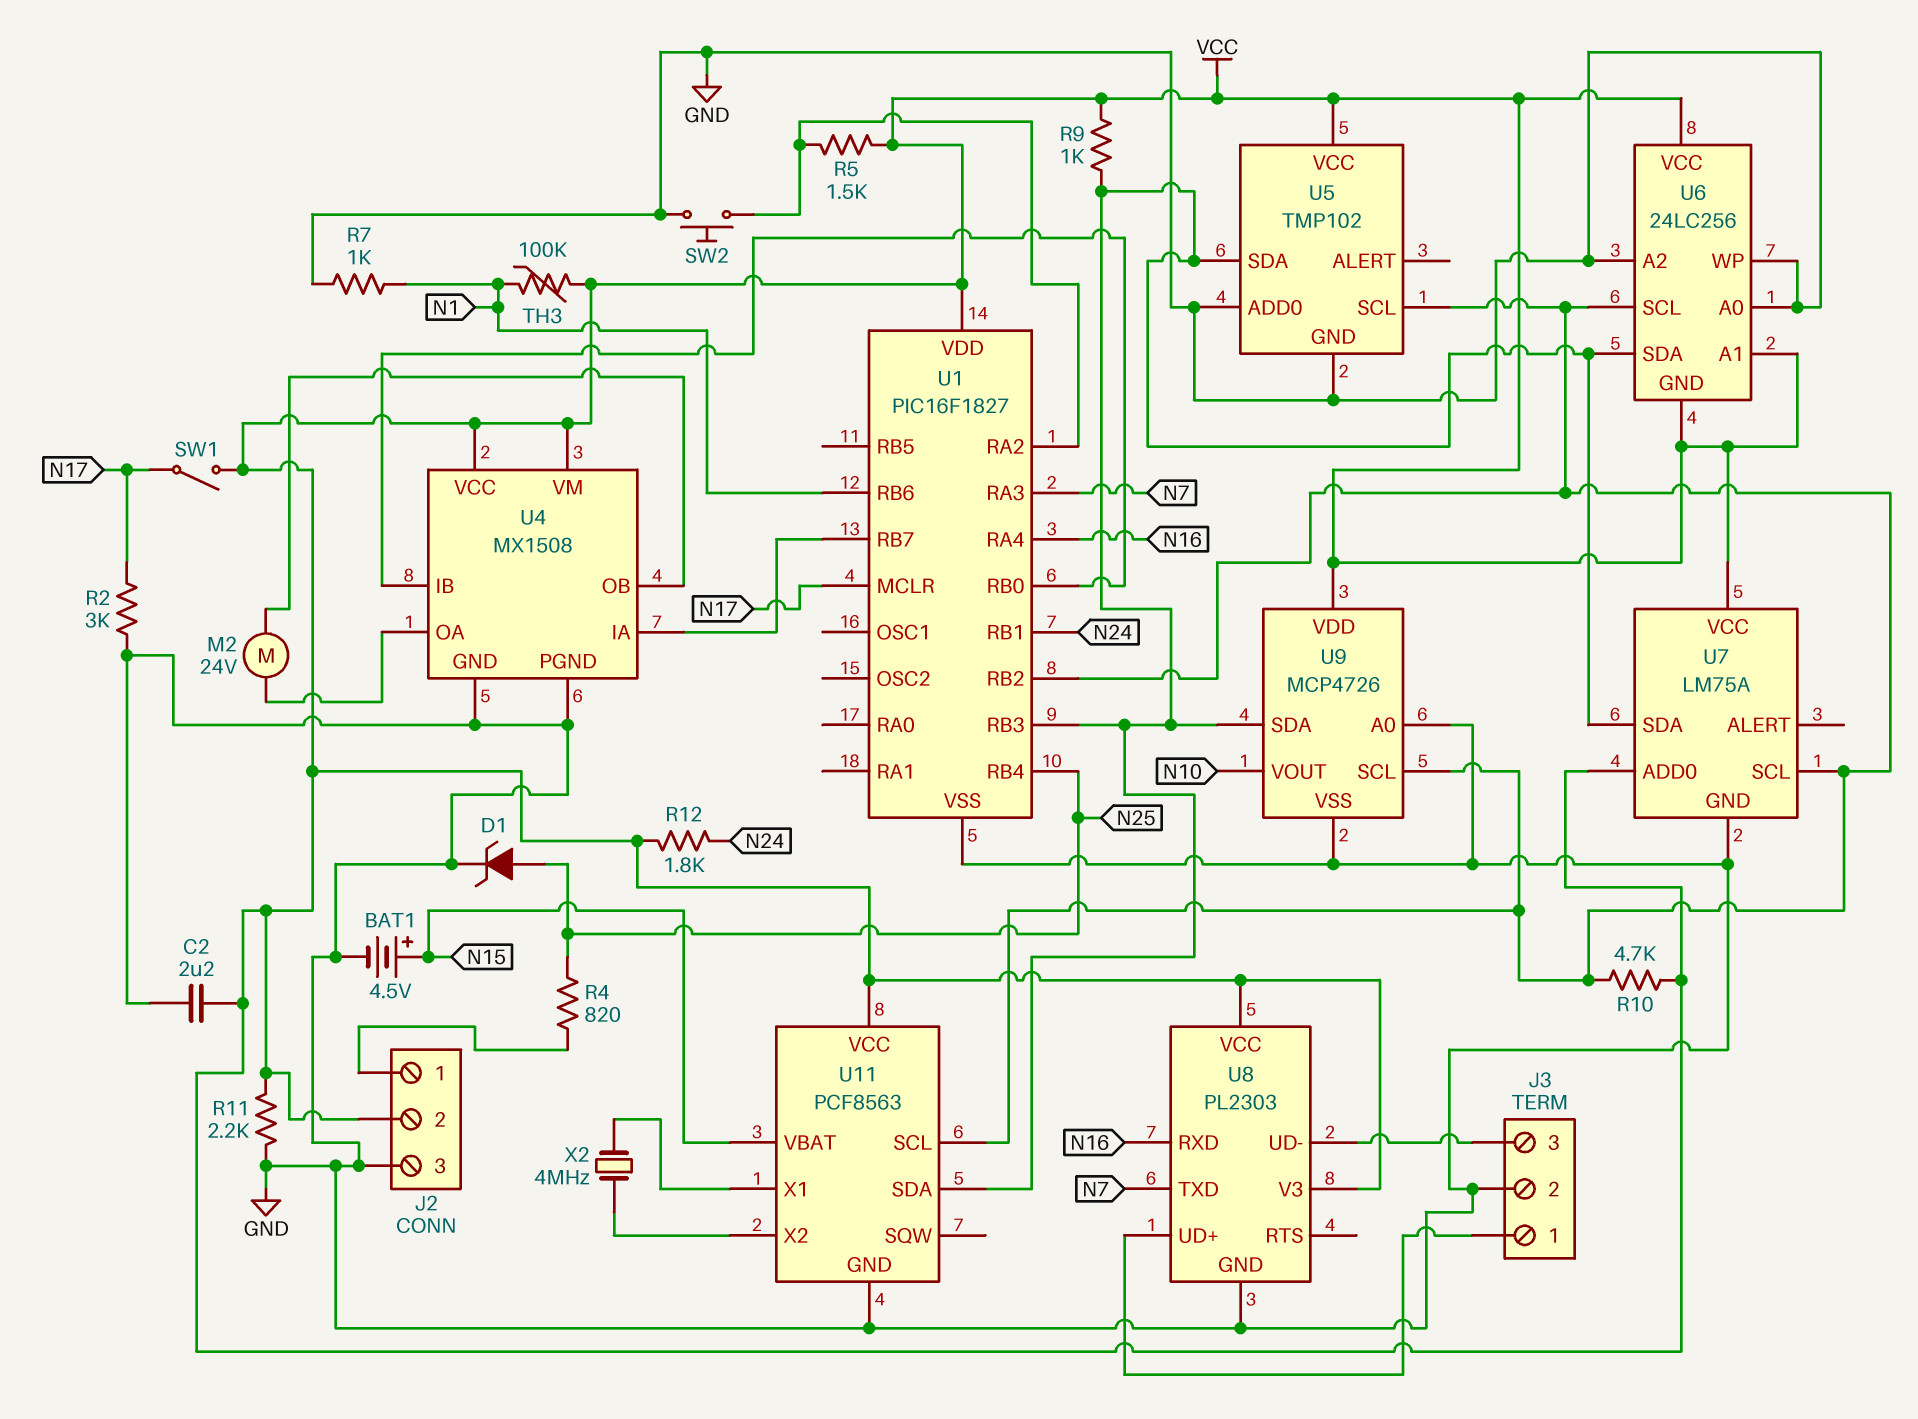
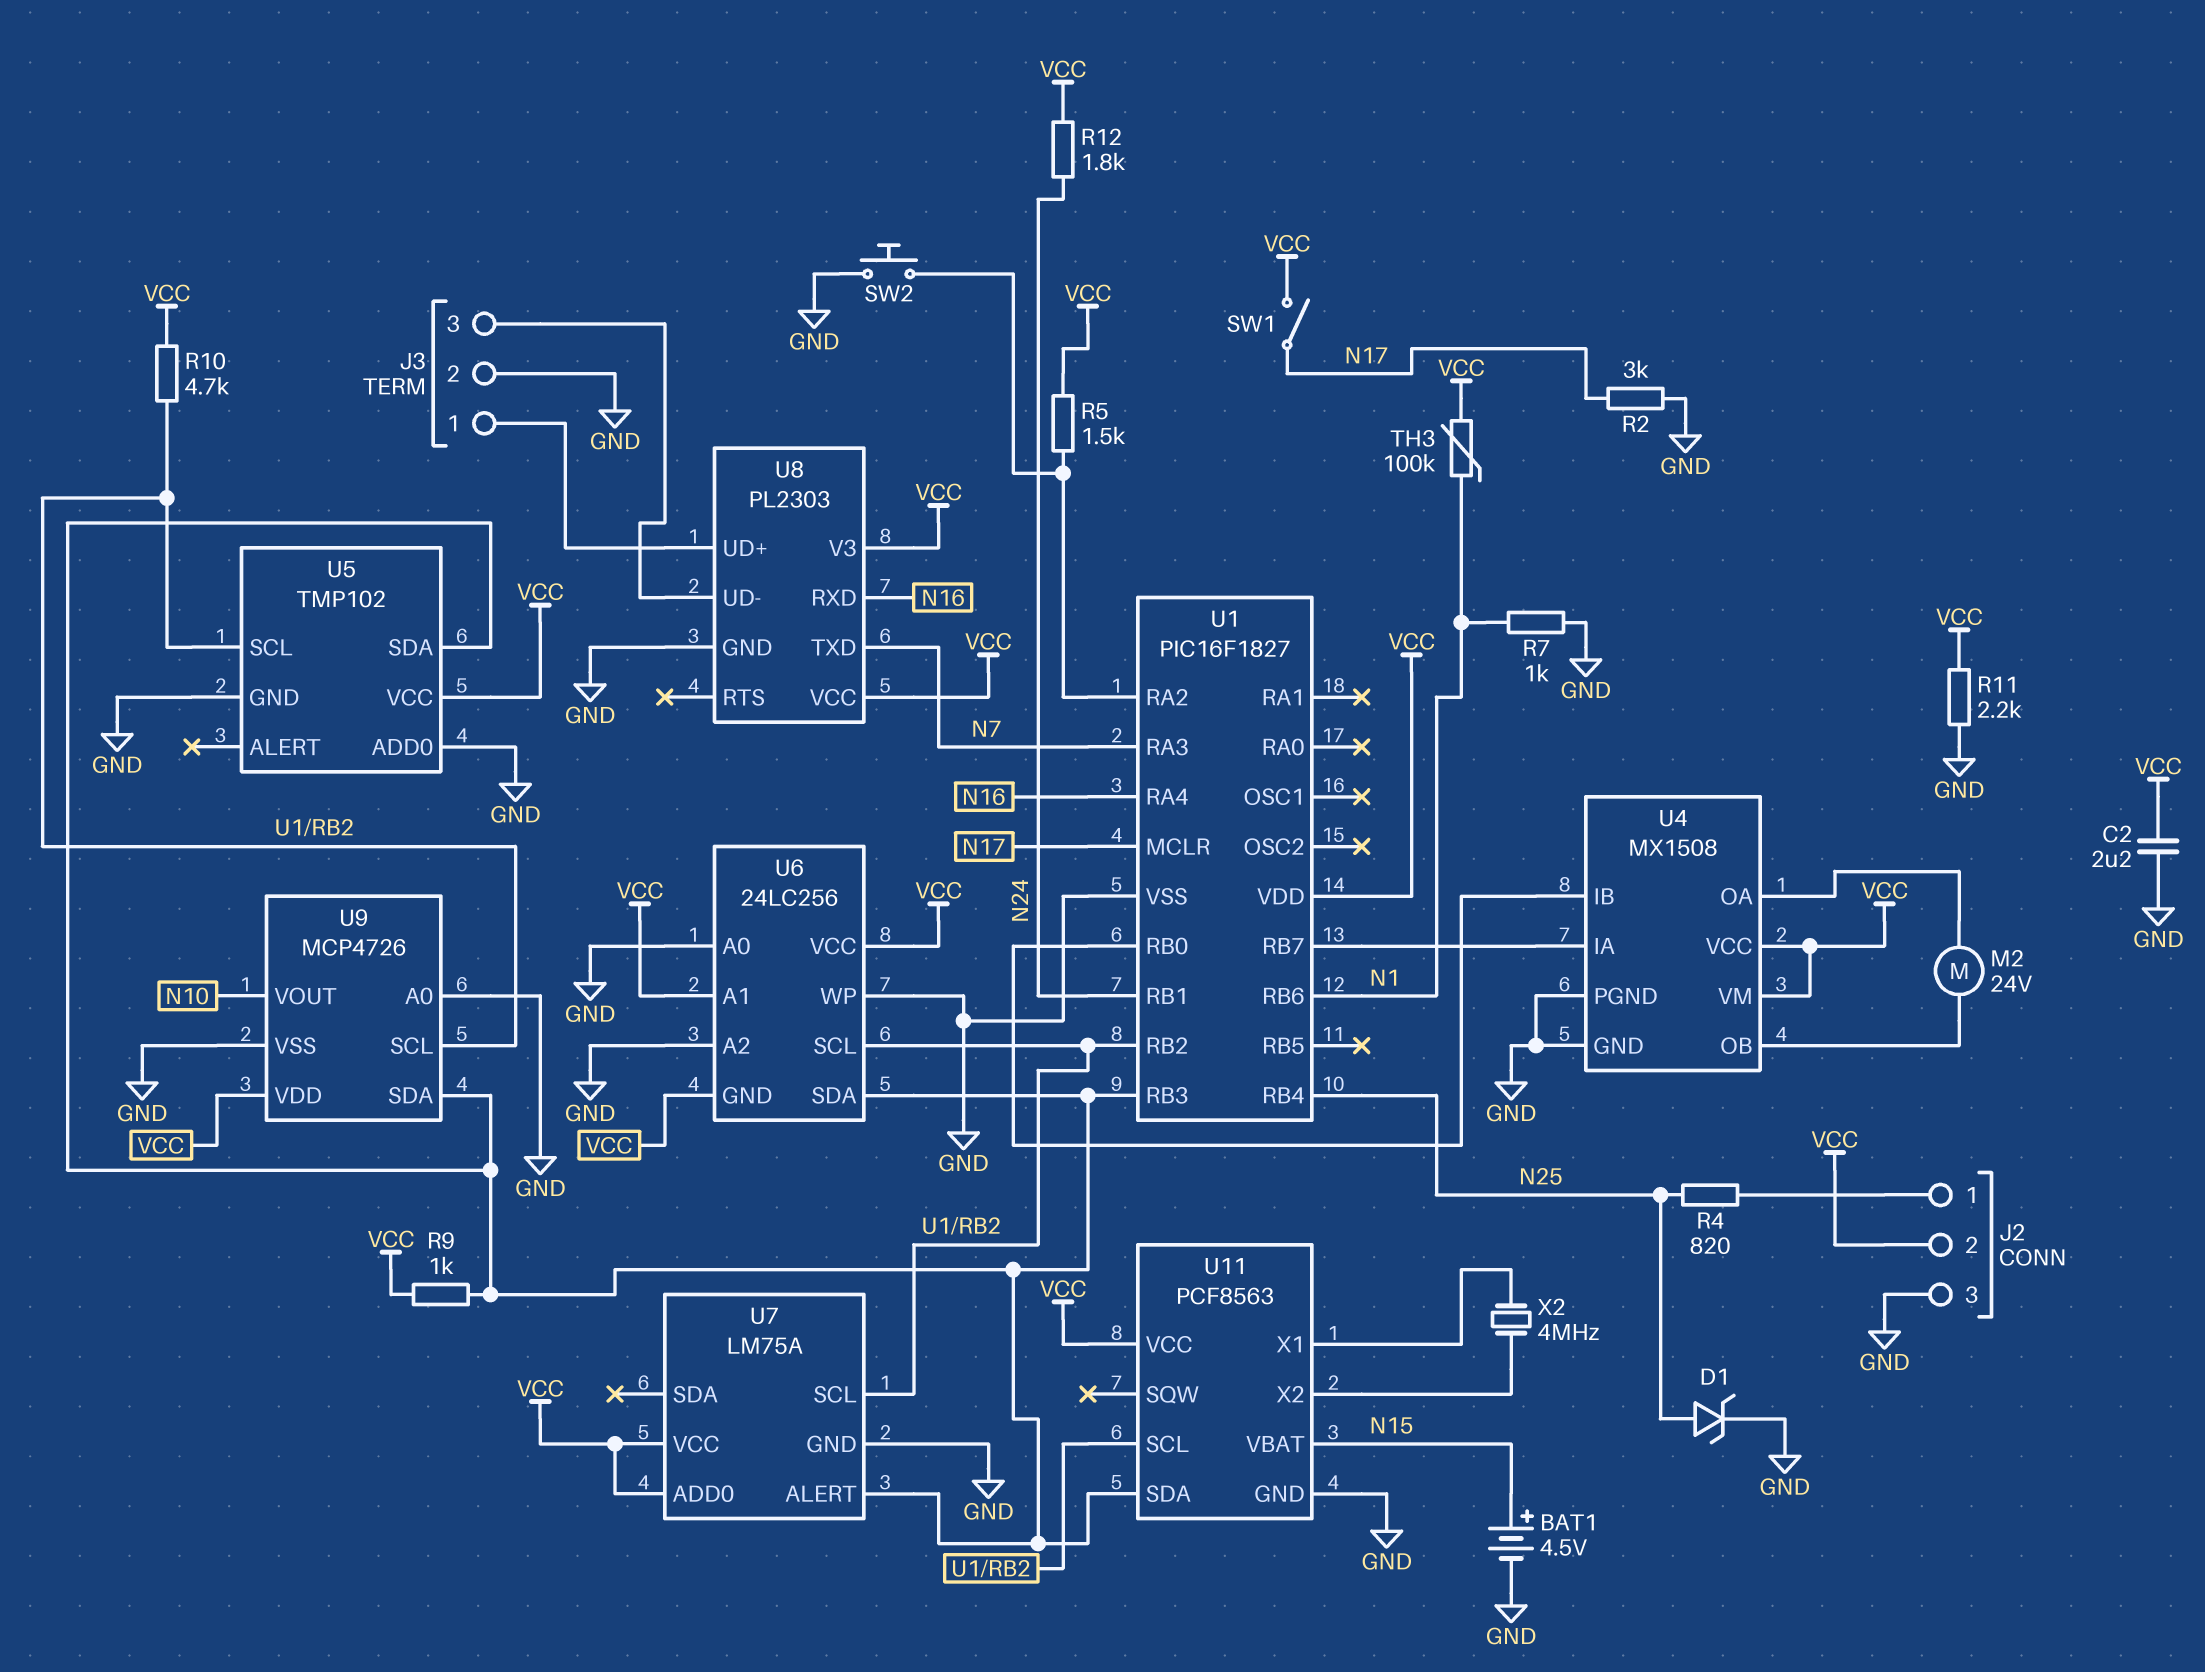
U7 pin ALERT: none -> U1/RB3
U7 pin SDA: U1/RB3 -> none

